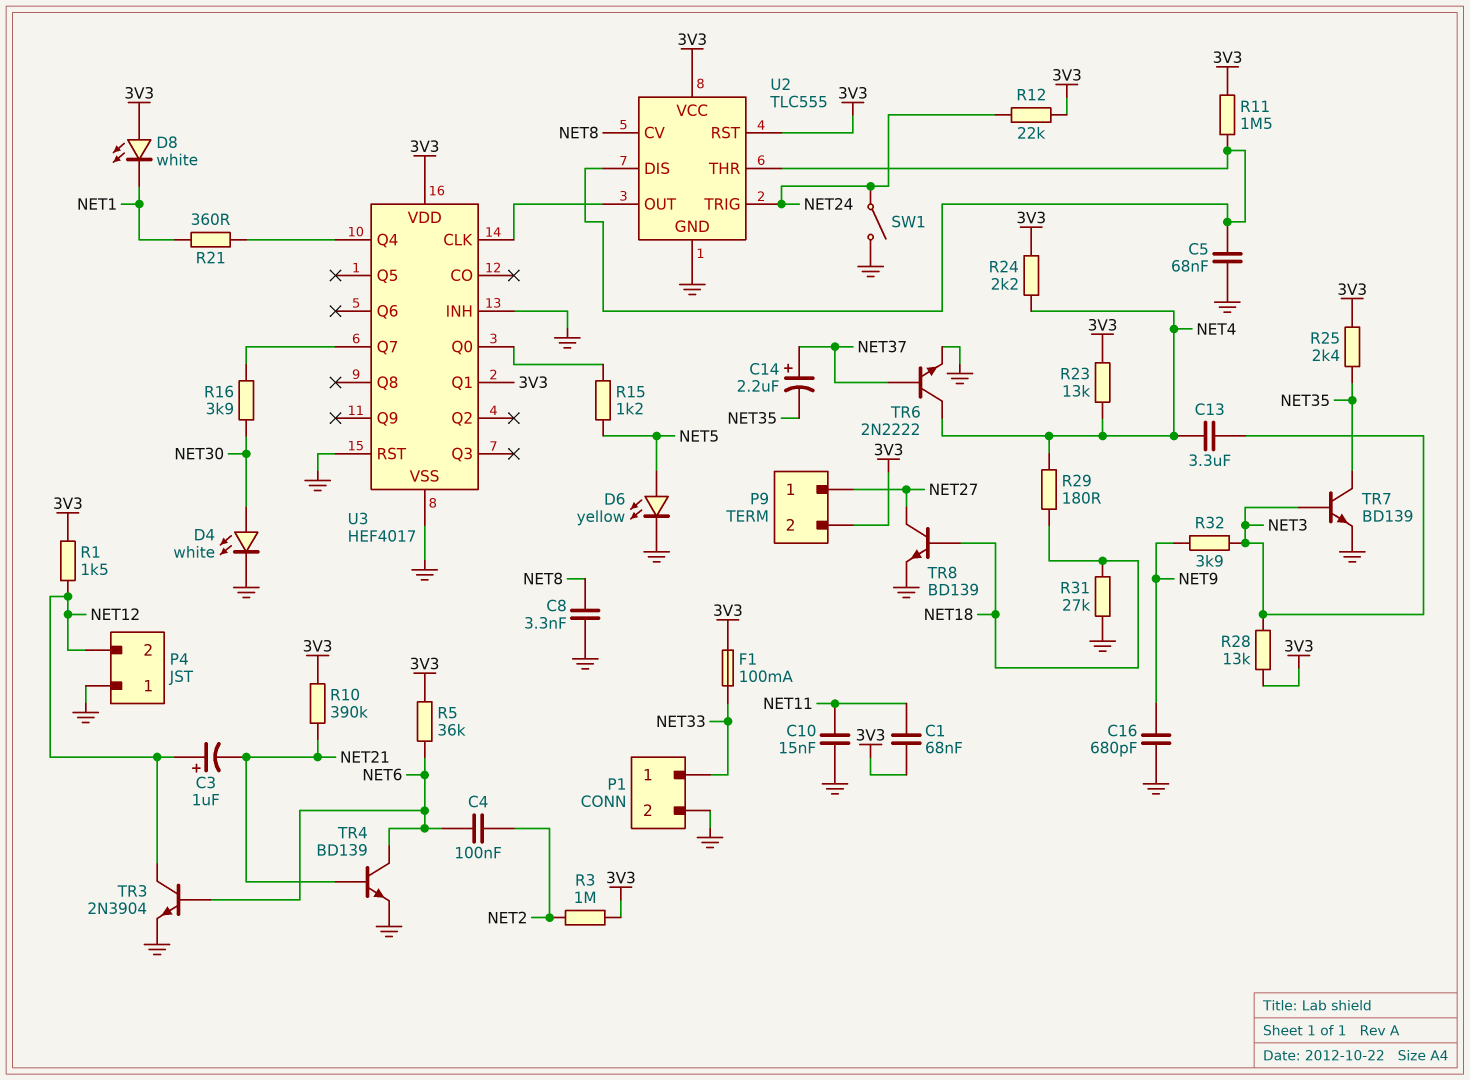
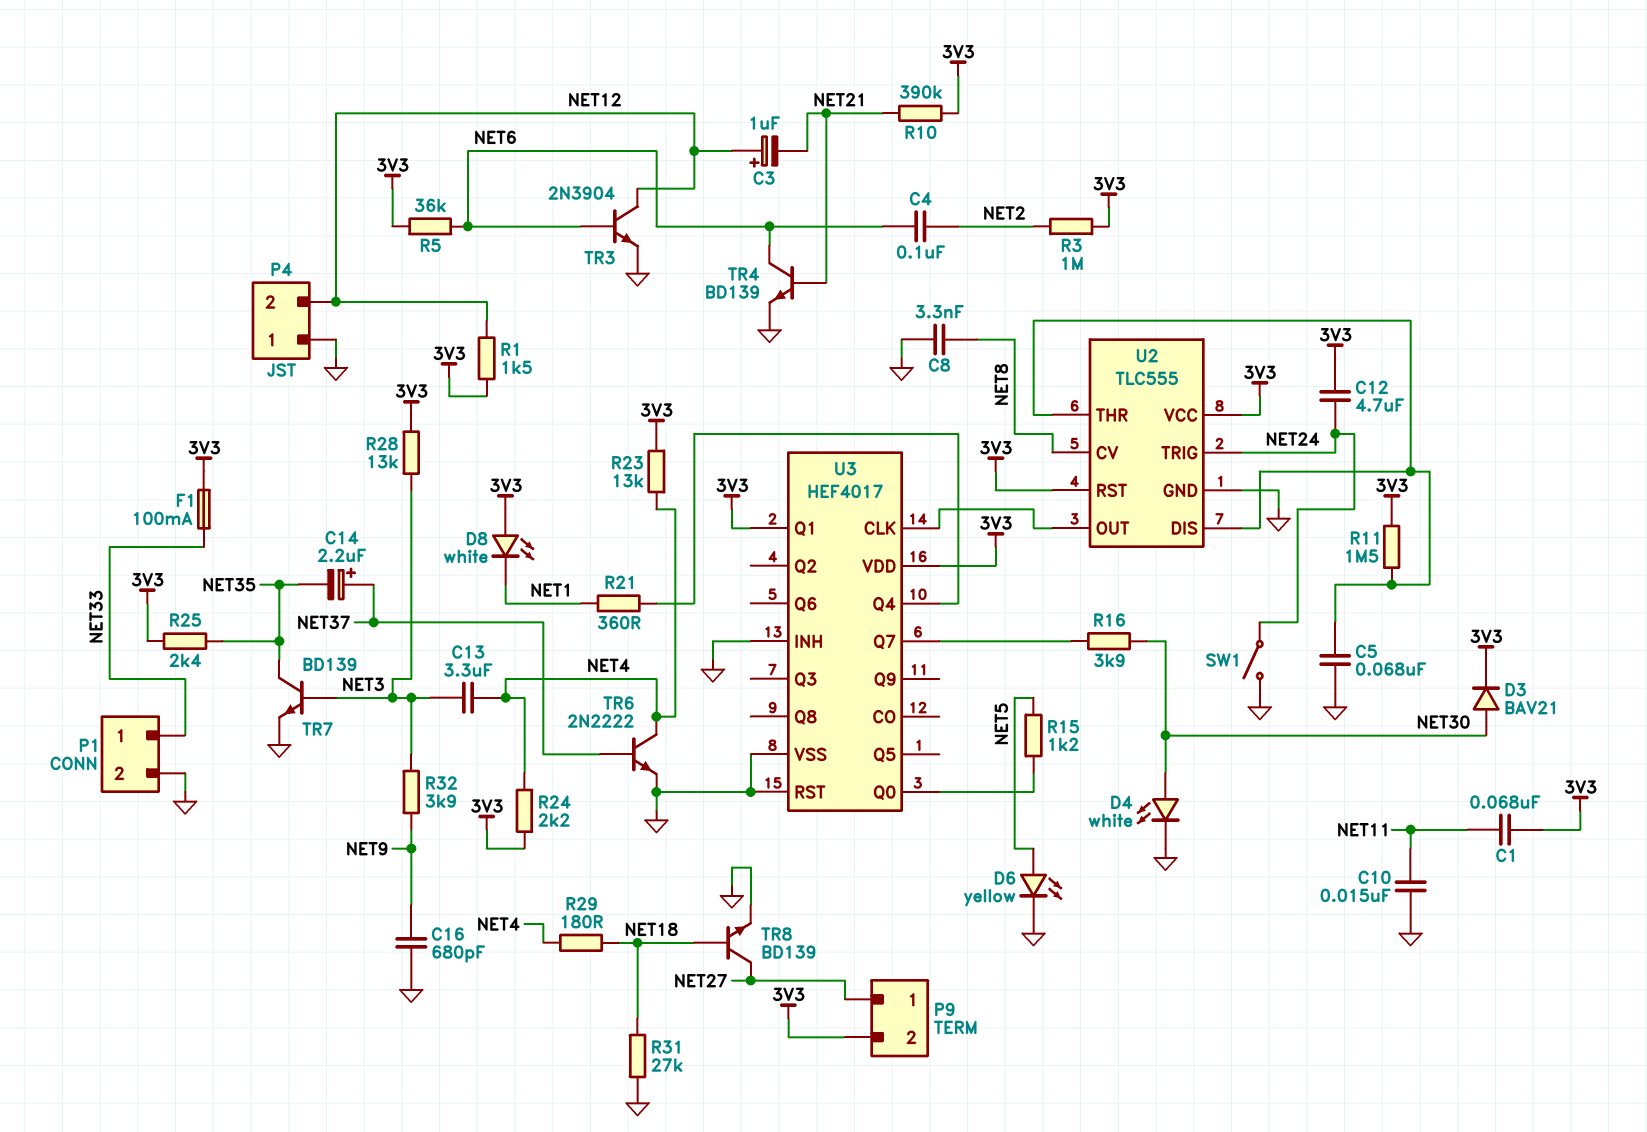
C12: none -> 4.7uF (3V3, NET24)
D3: none -> diode BAV21 (A NET30, K 3V3)
R12: 22k (3V3, NET24) -> none

